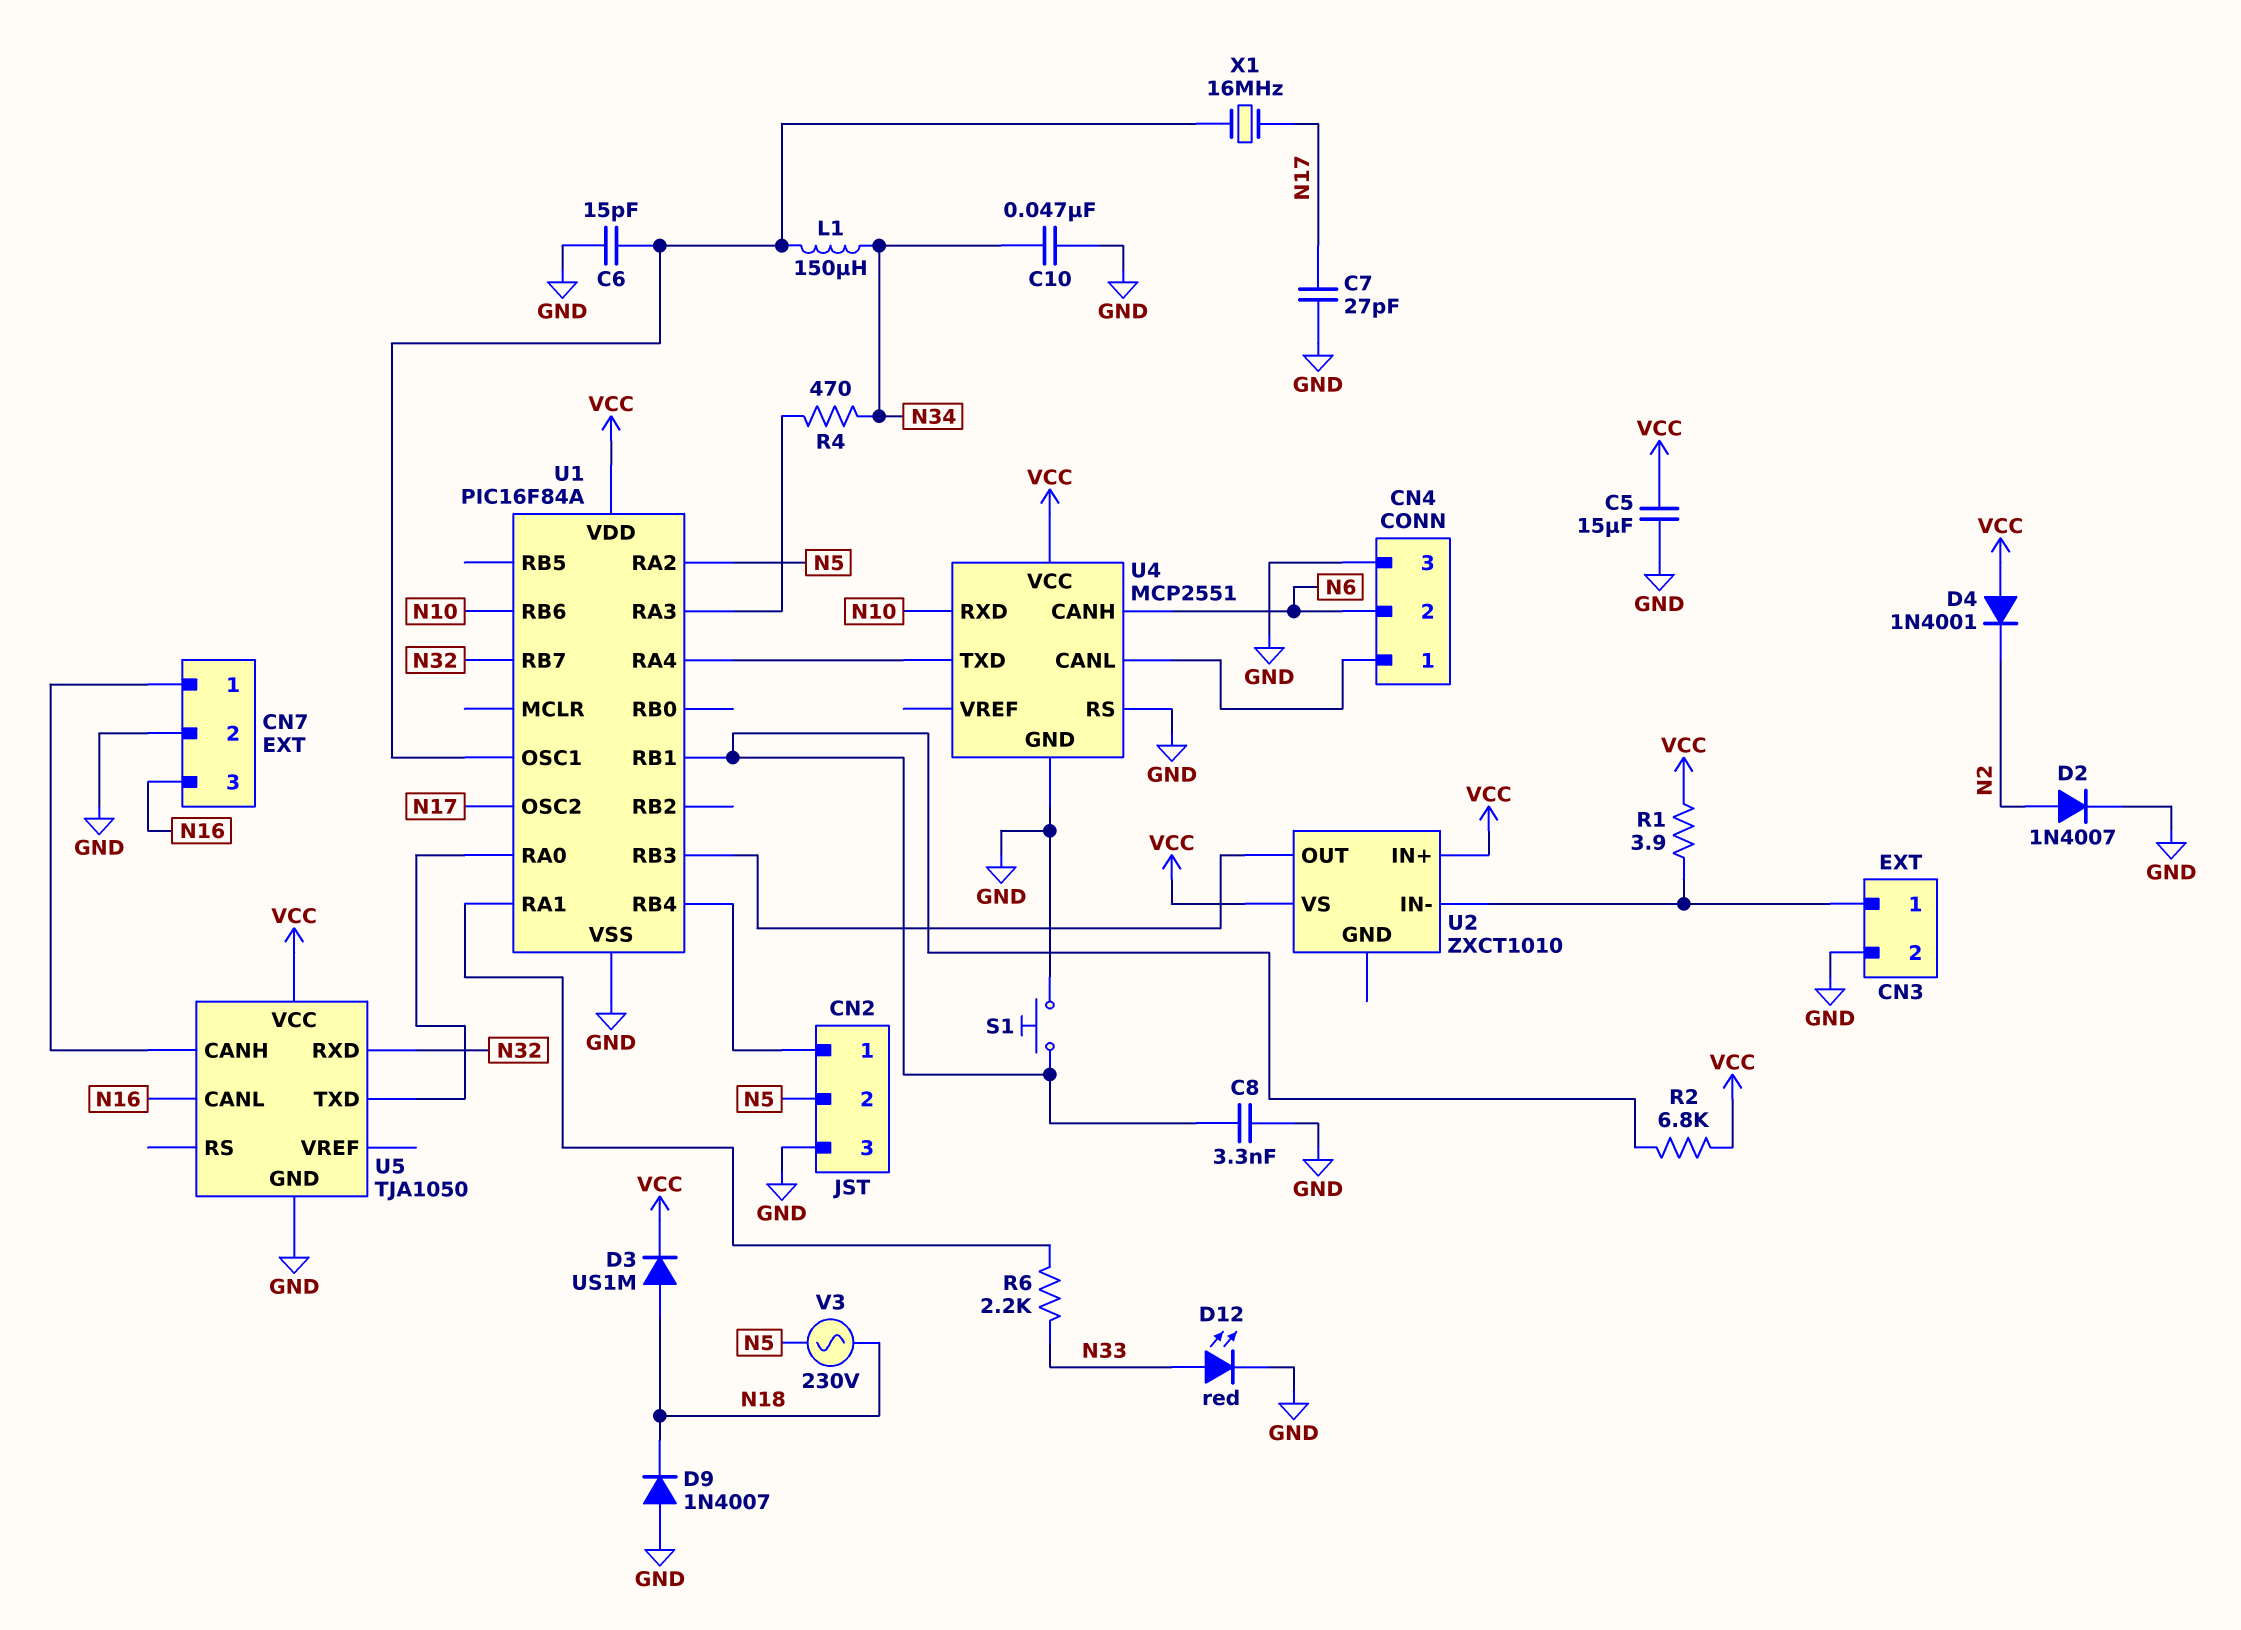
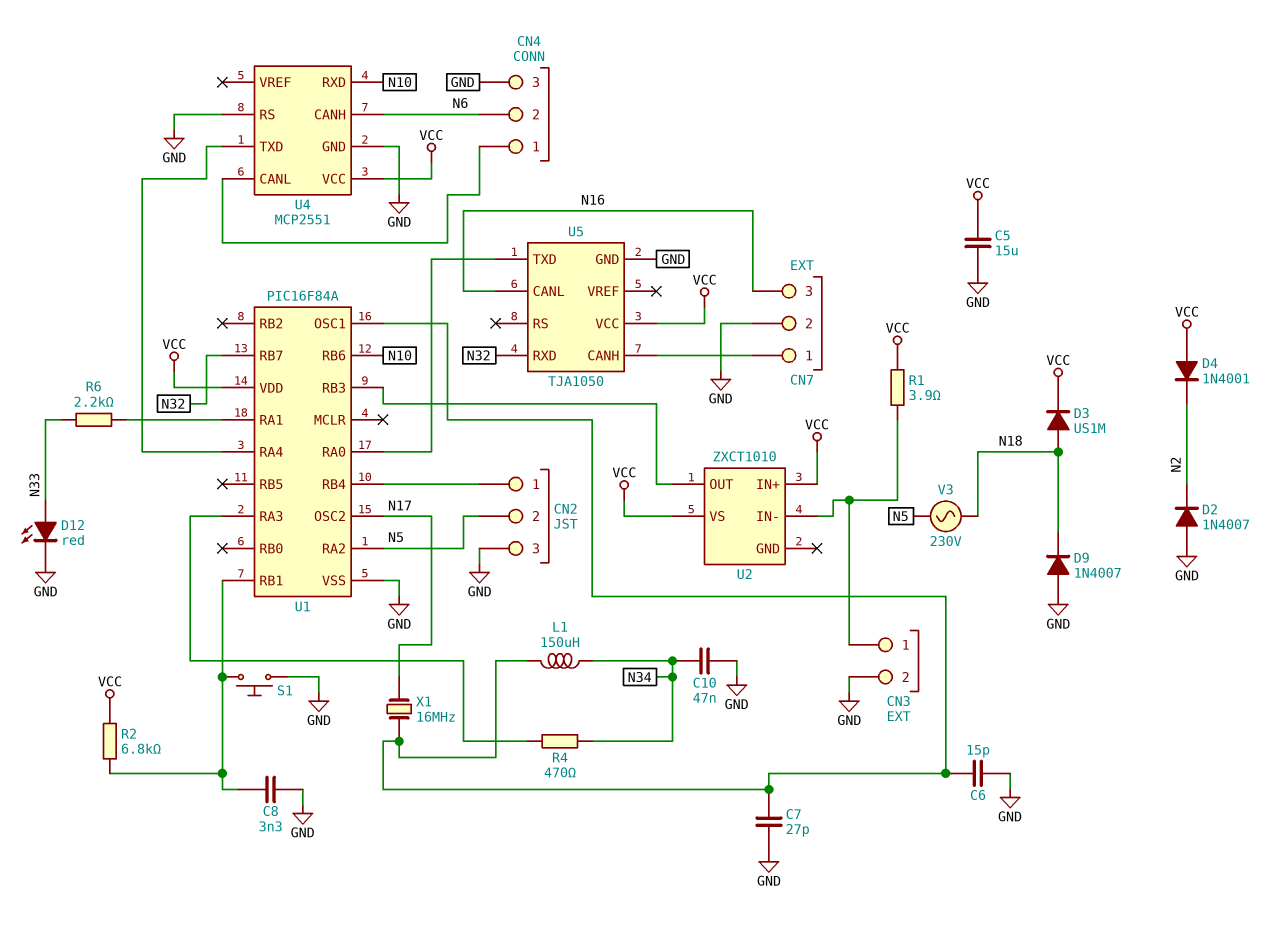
C7: 27pF (GND, N17) -> 27pF (GND, U1/OSC1)
D2: diode 1N4007 (A N2, K GND) -> diode 1N4007 (A GND, K N2)

